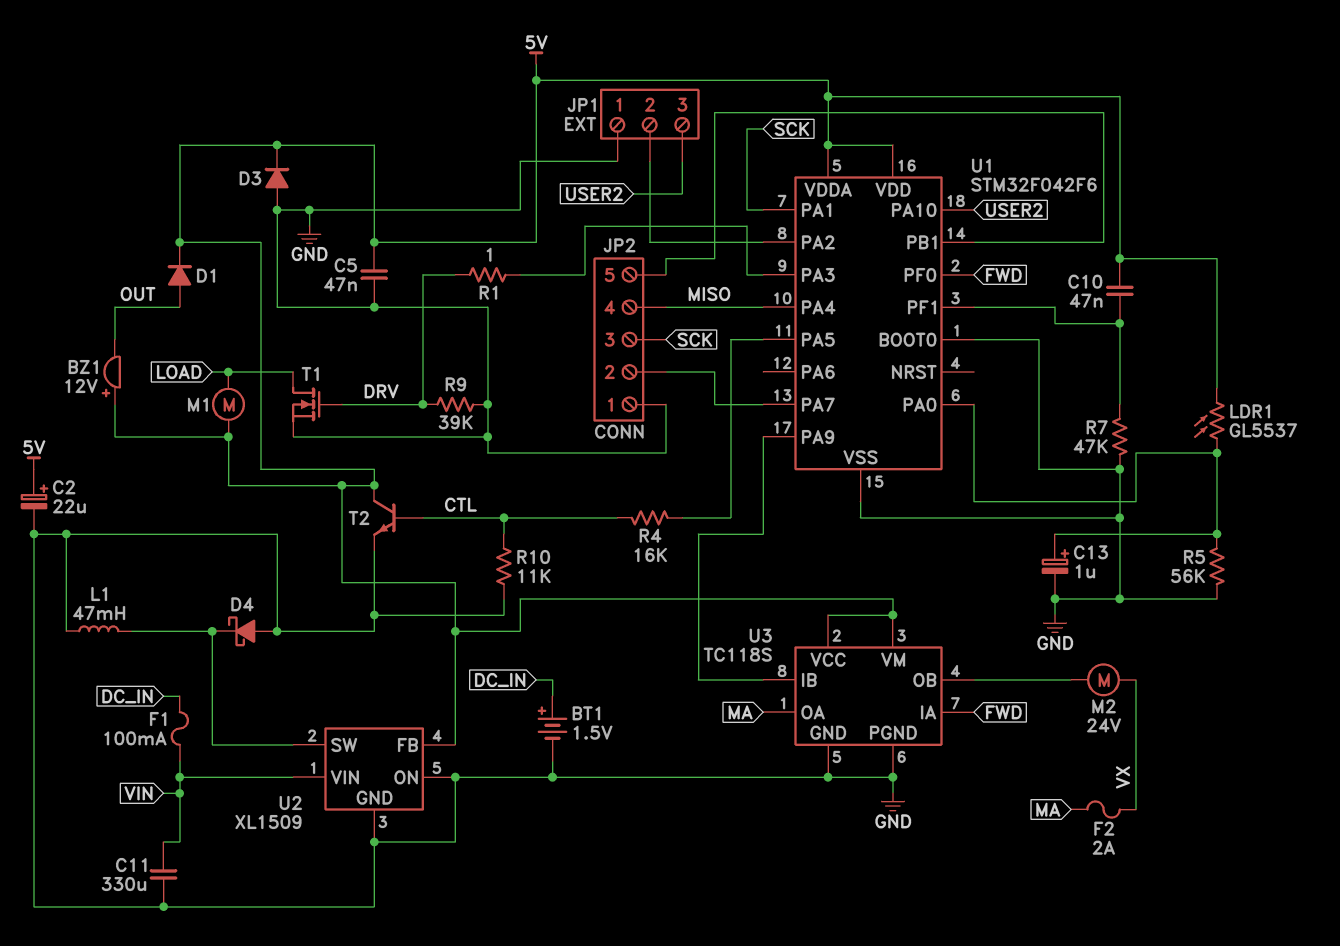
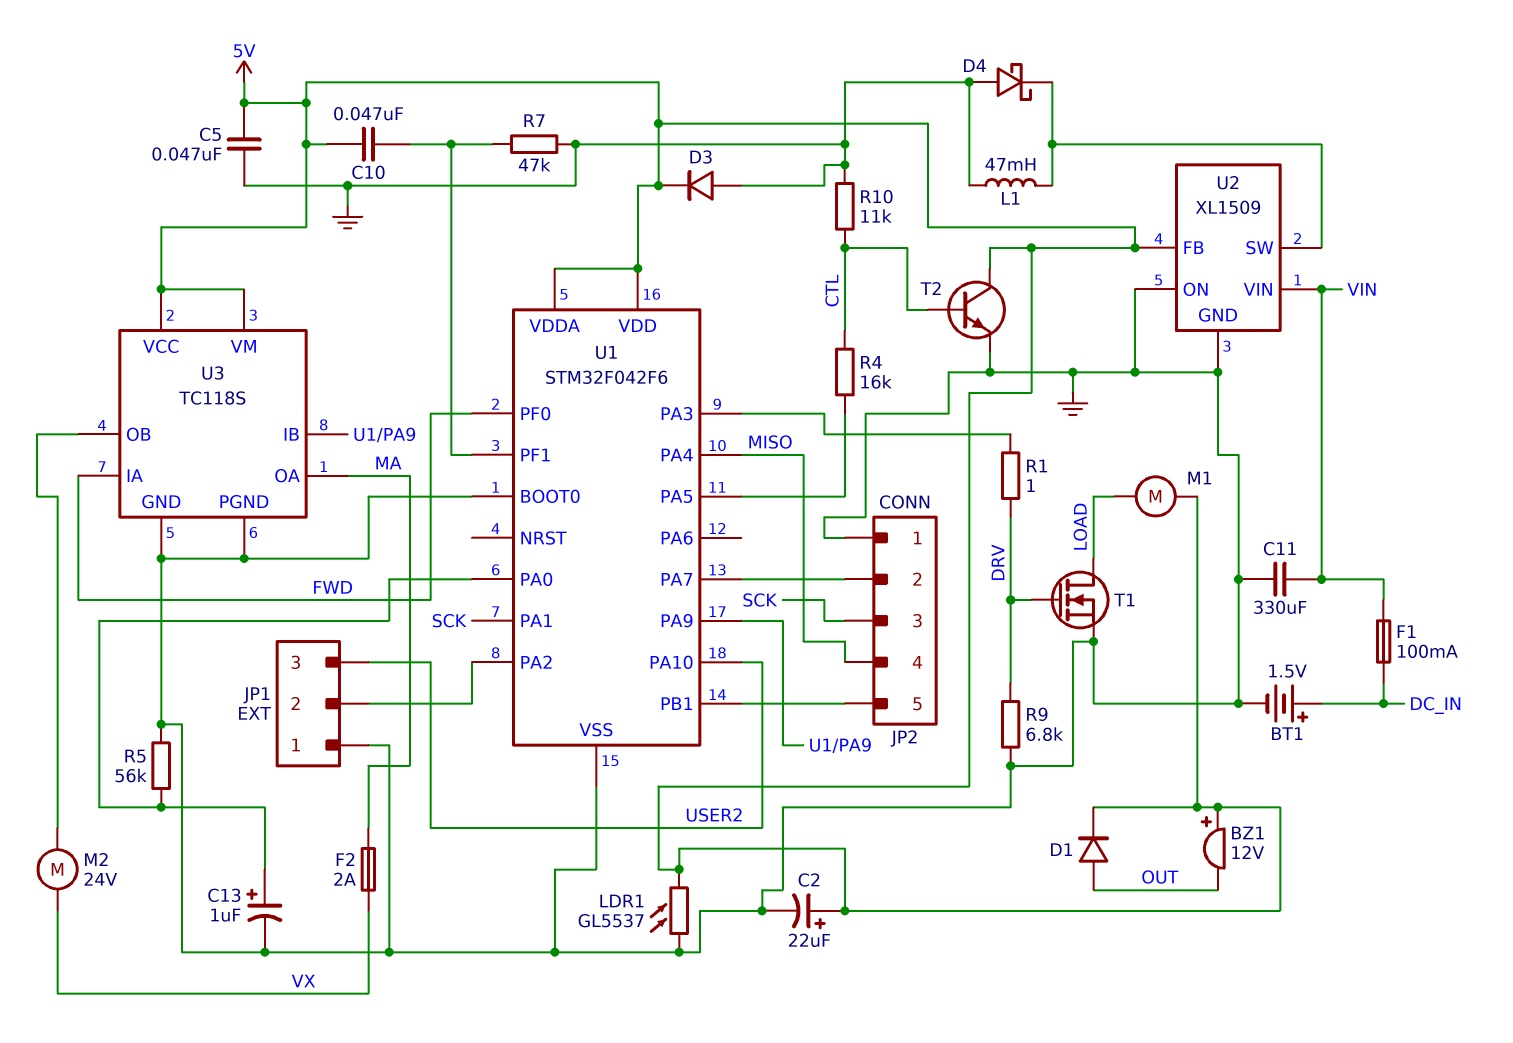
LDR1: GL5537 (5V, U1/PA0) -> GL5537 (5V, GND)
R9: 39k (DRV, GND) -> 6.8k (DRV, GND)

